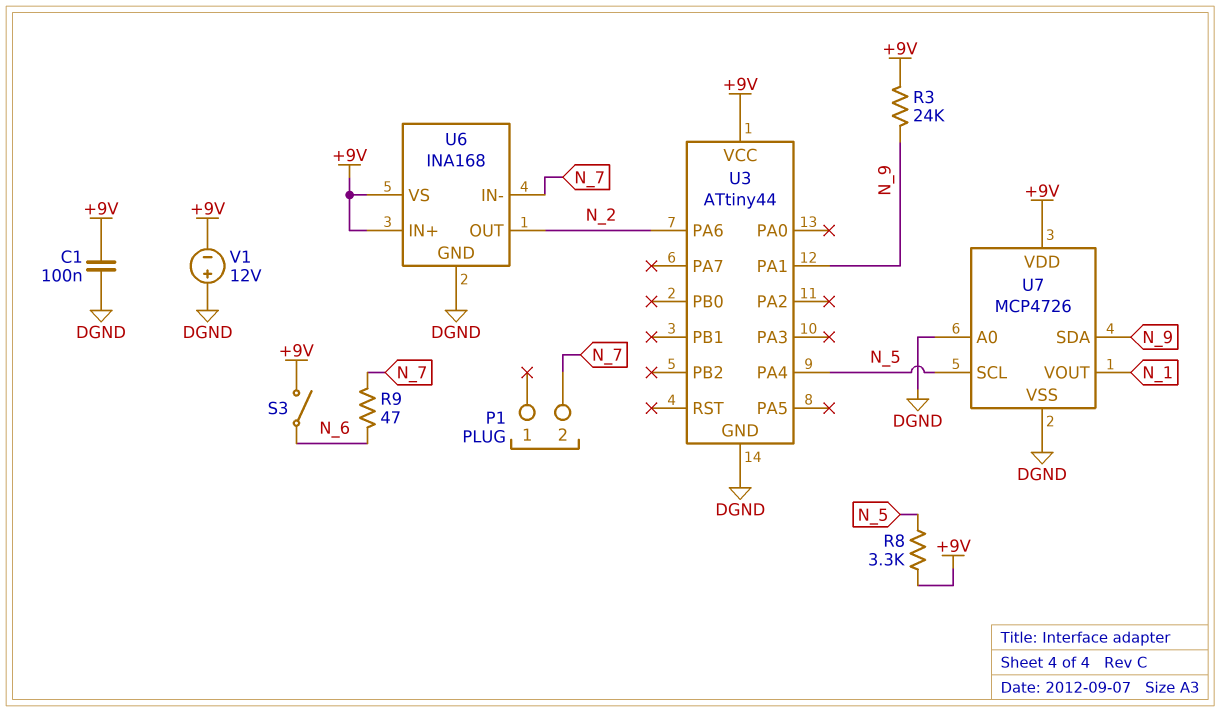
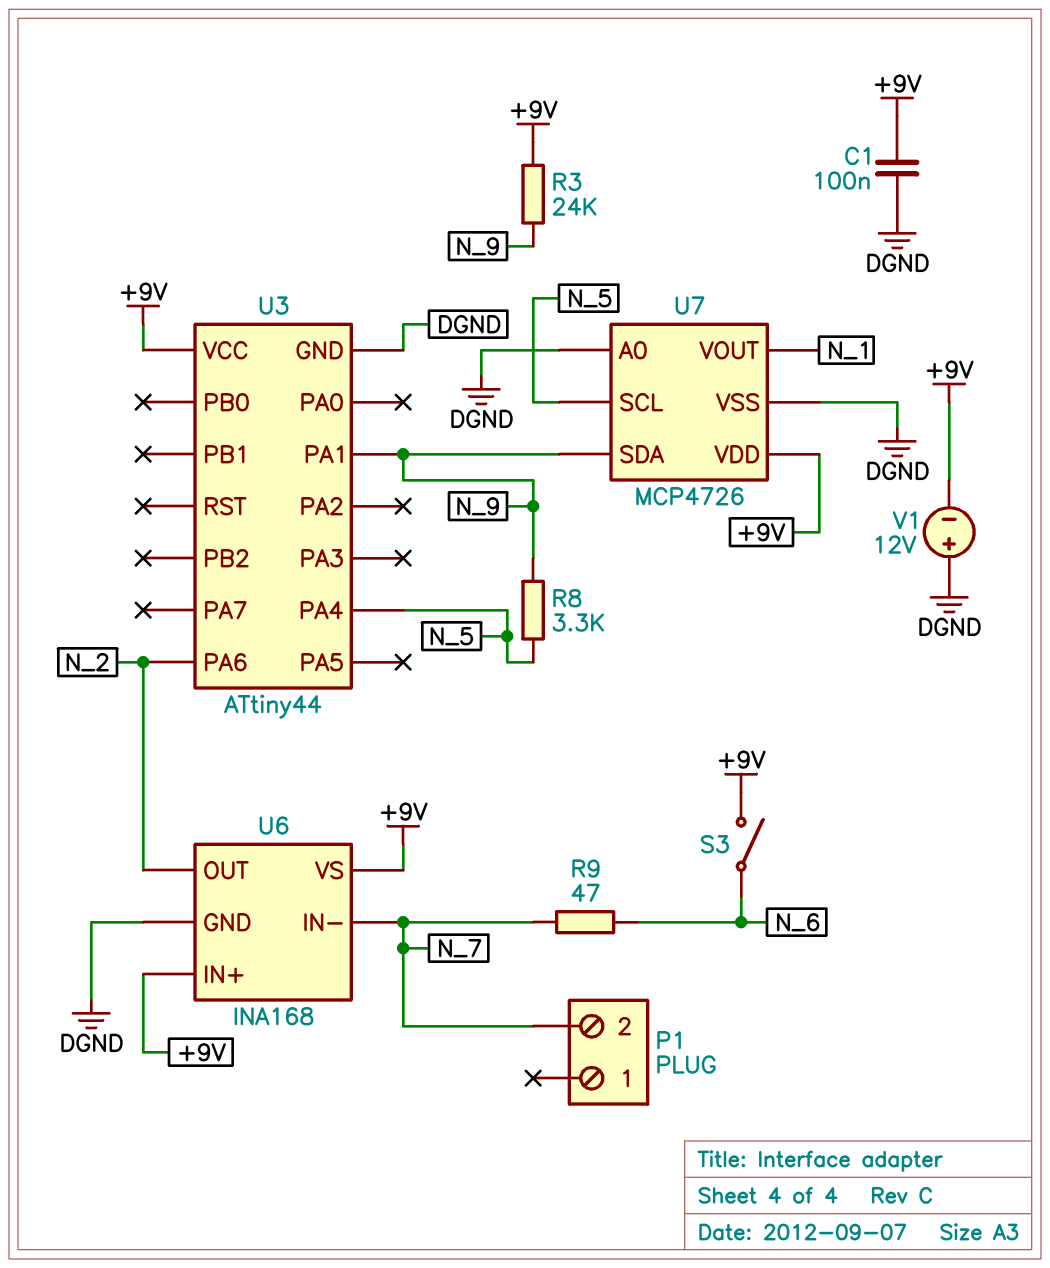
R8: 3.3k (+9V, N_5) -> 3.3k (N_5, N_9)

